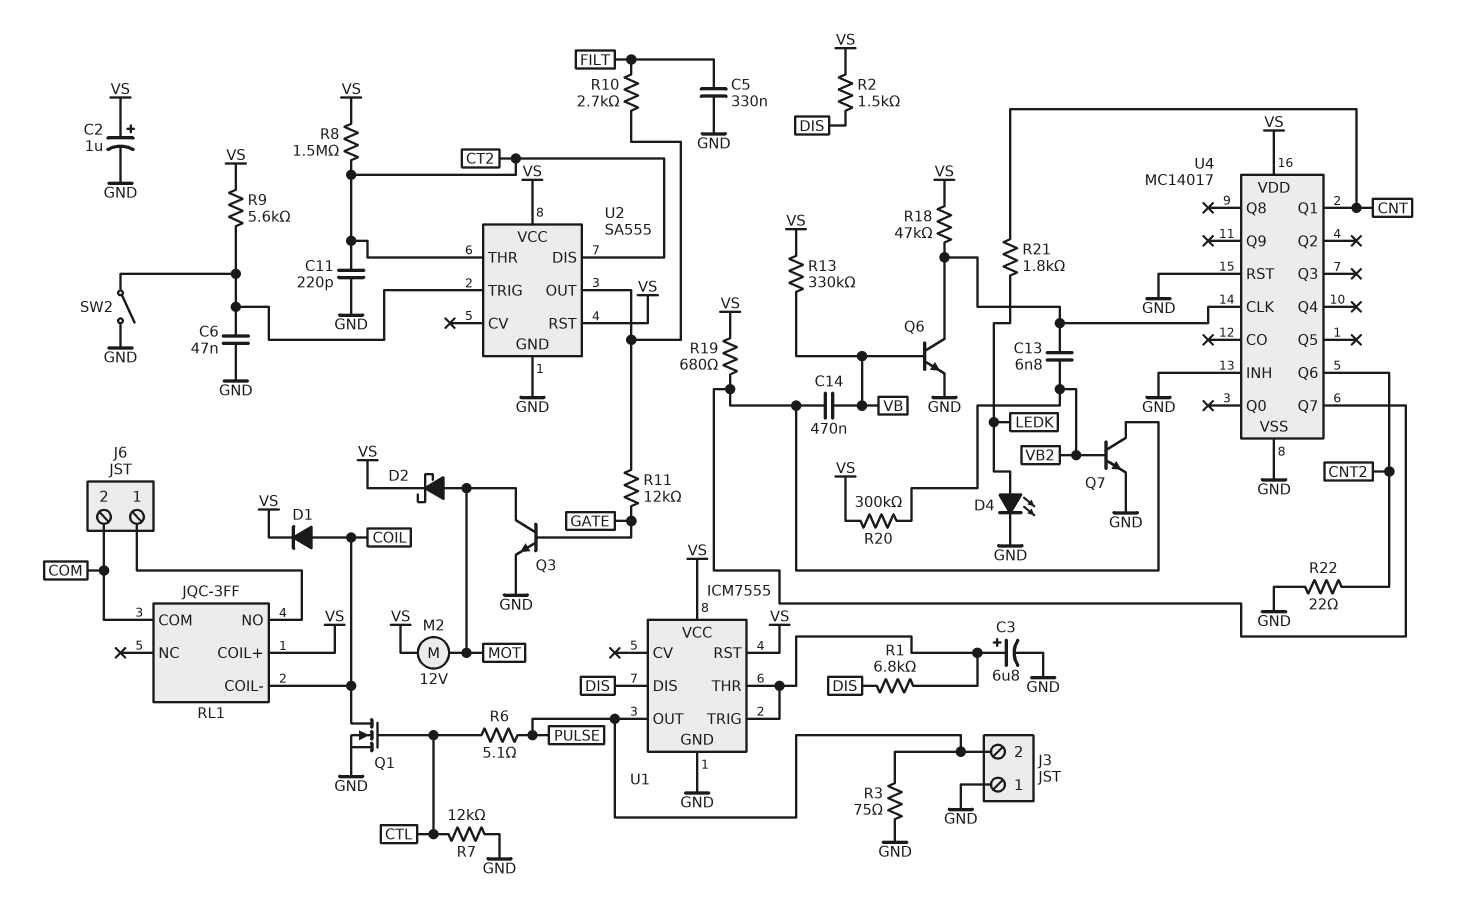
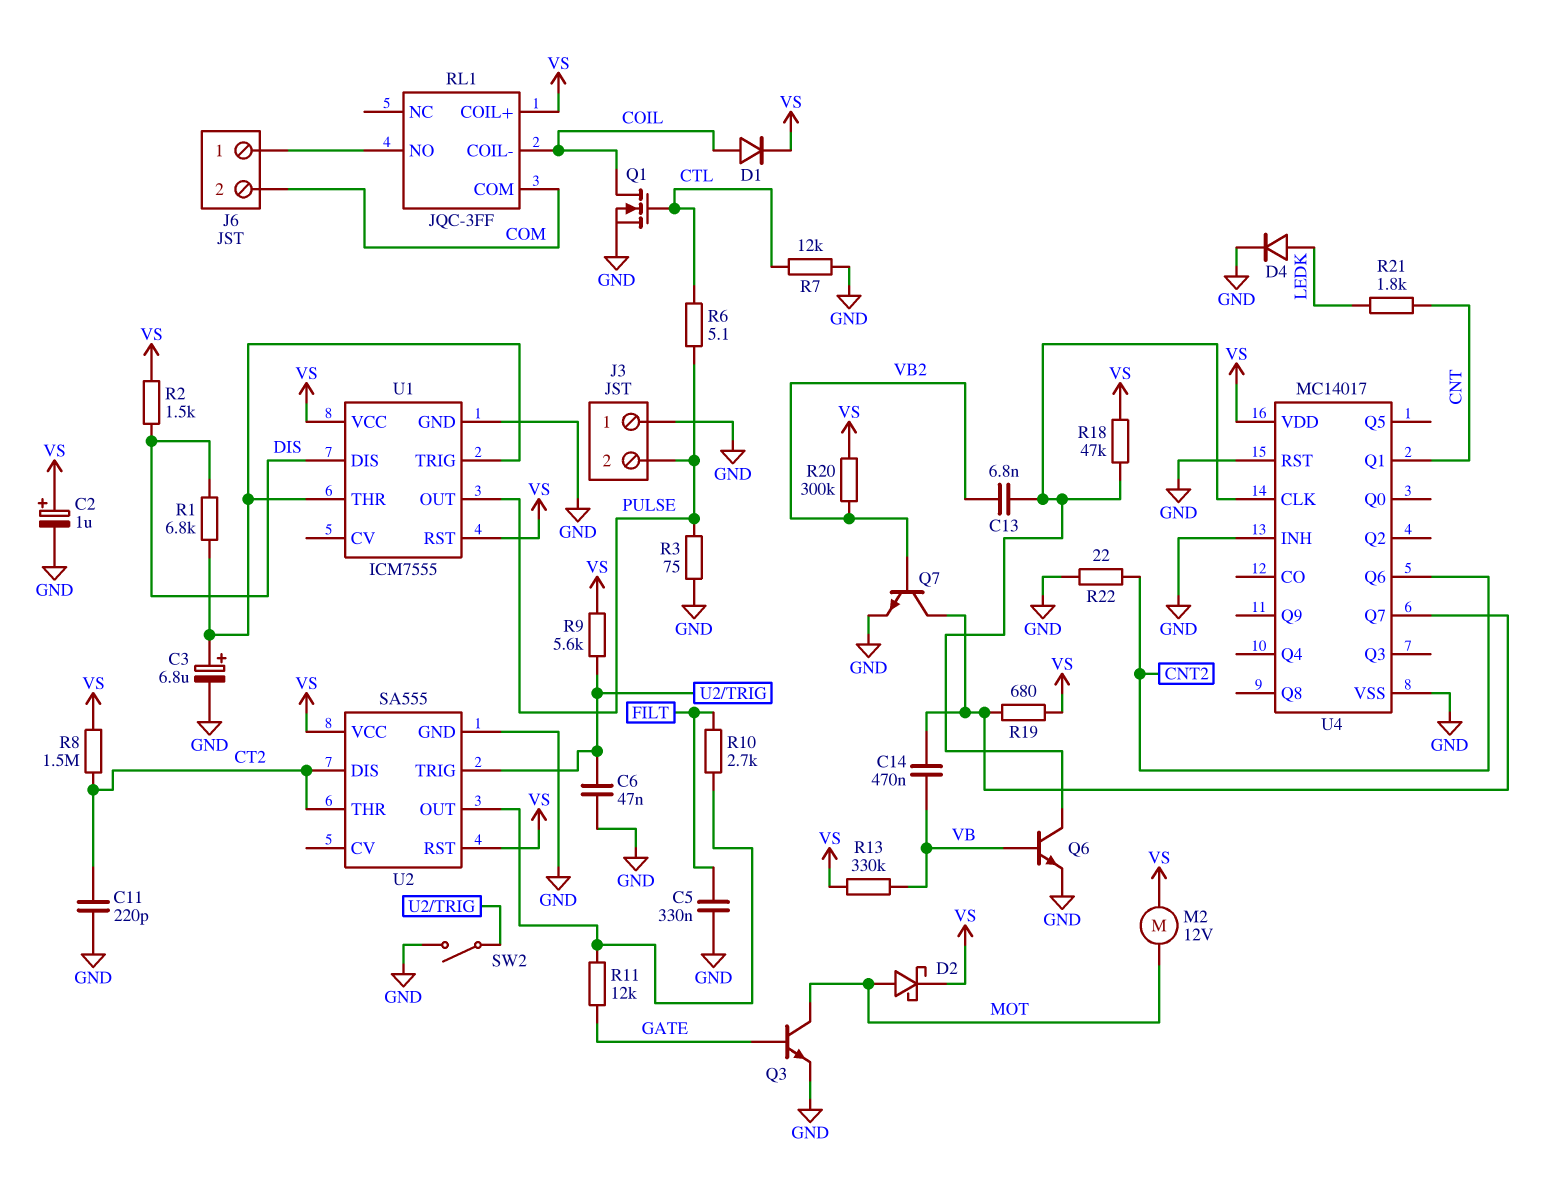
D4: LED (A LEDK, K GND) -> diode (A LEDK, K GND)

